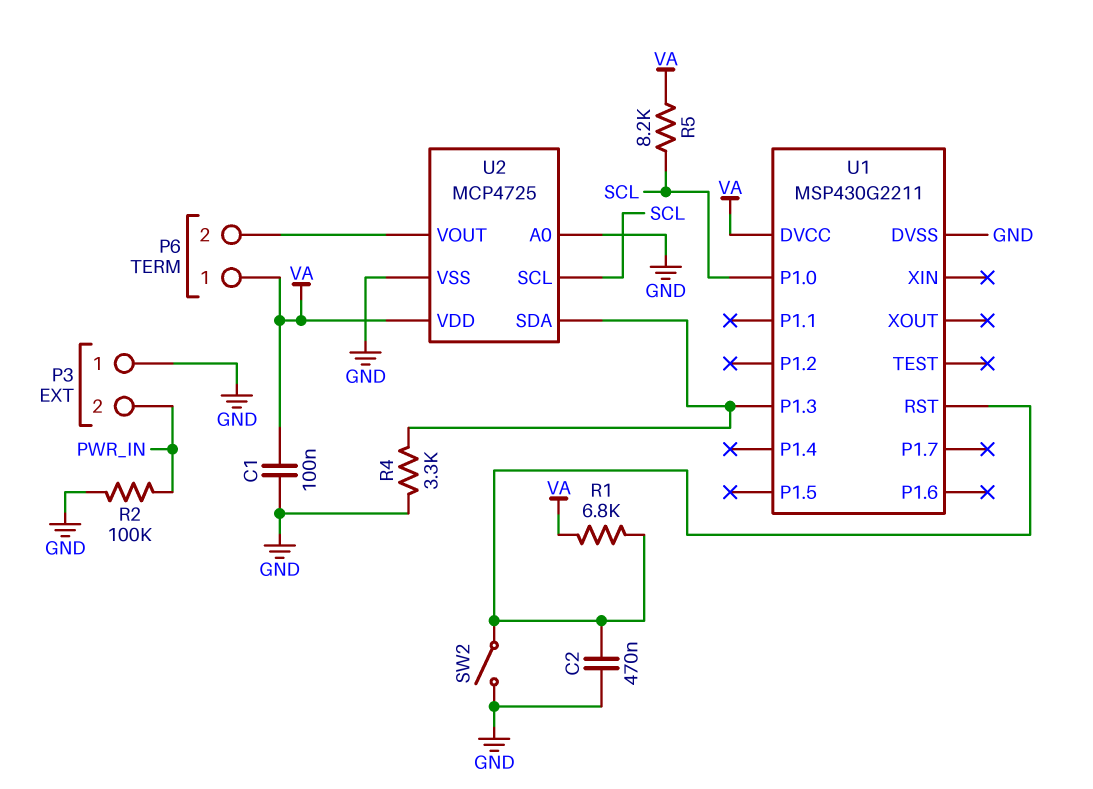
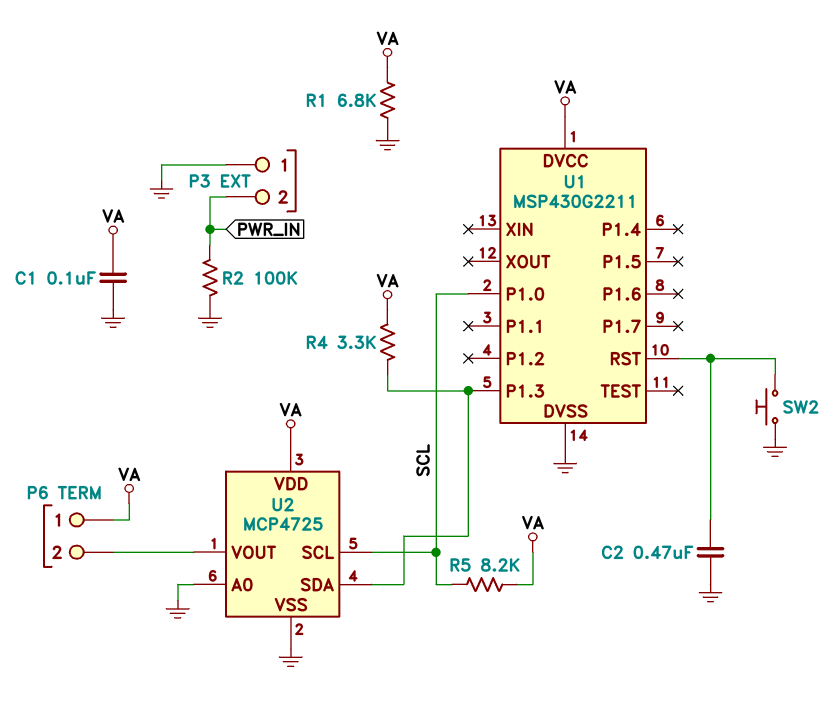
R1: 6.8k (U1/RST, VA) -> 6.8k (GND, VA)
R4: 3.3k (GND, U1/P1.3) -> 3.3k (U1/P1.3, VA)
SW2: switch (GND, U1/RST) -> button (GND, U1/RST)

